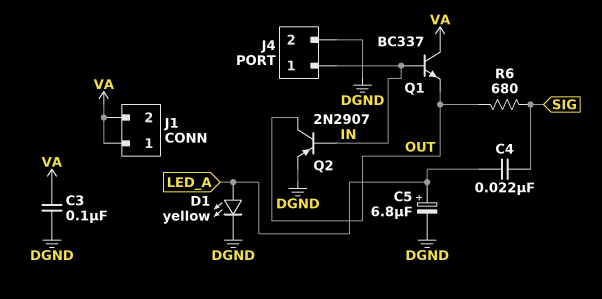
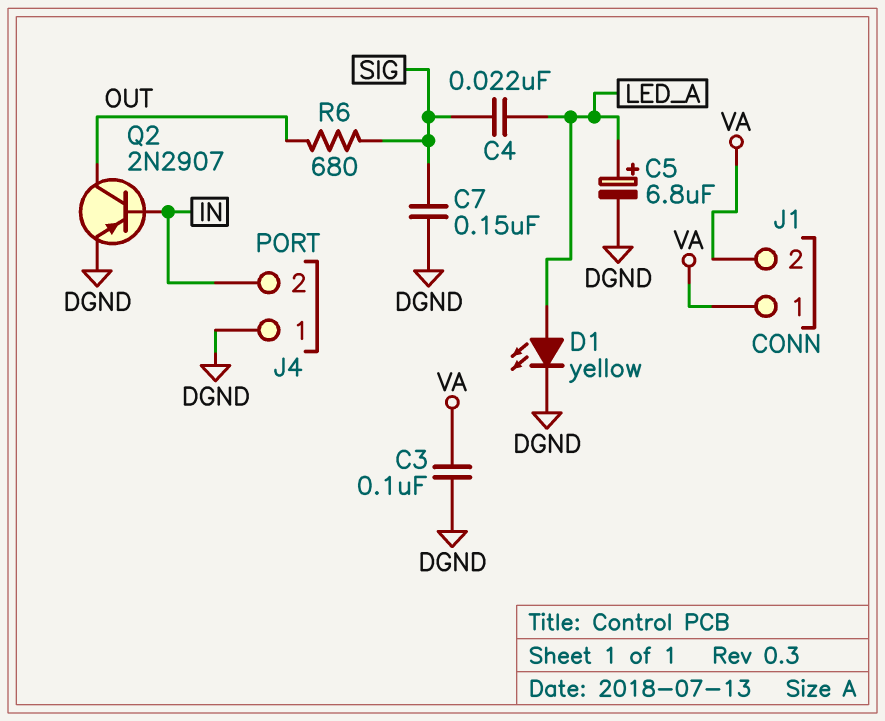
C7: none -> 150nF (DGND, SIG)
J4 pin 1: IN -> DGND
J4 pin 2: DGND -> IN
Q1: NPN BC337 (B IN, C VA, E OUT) -> none

